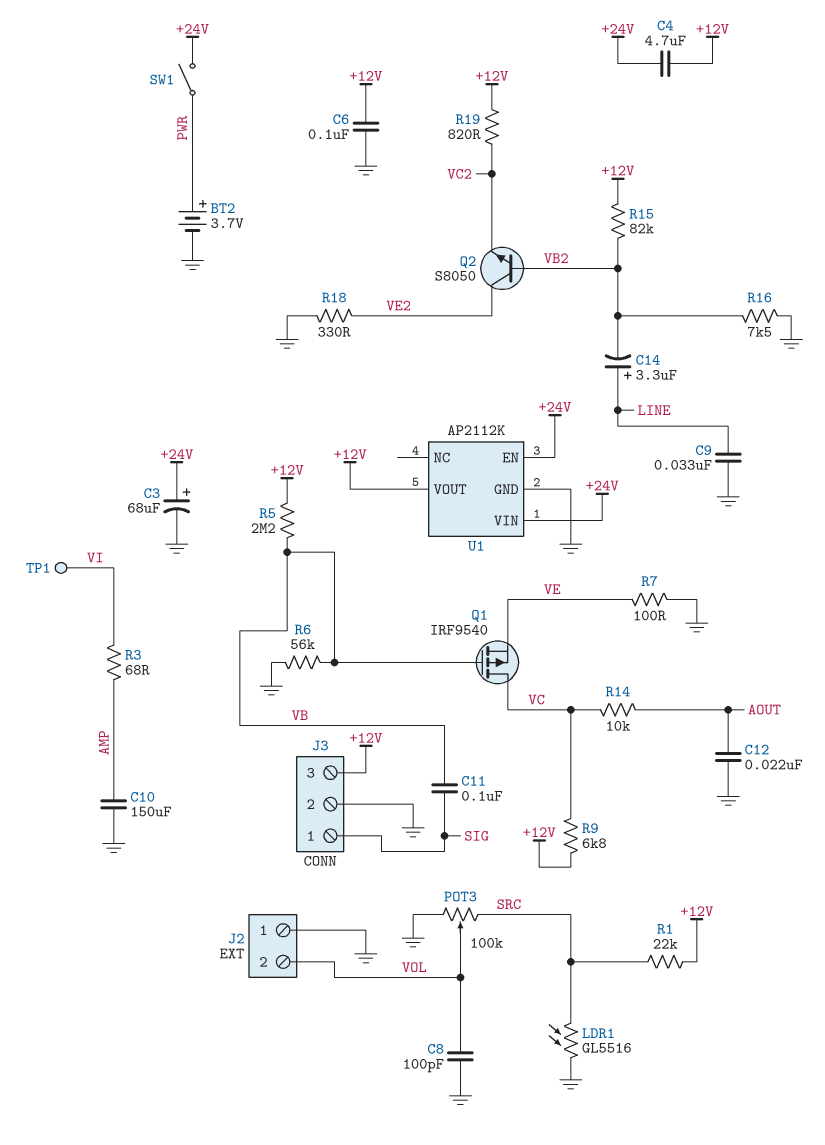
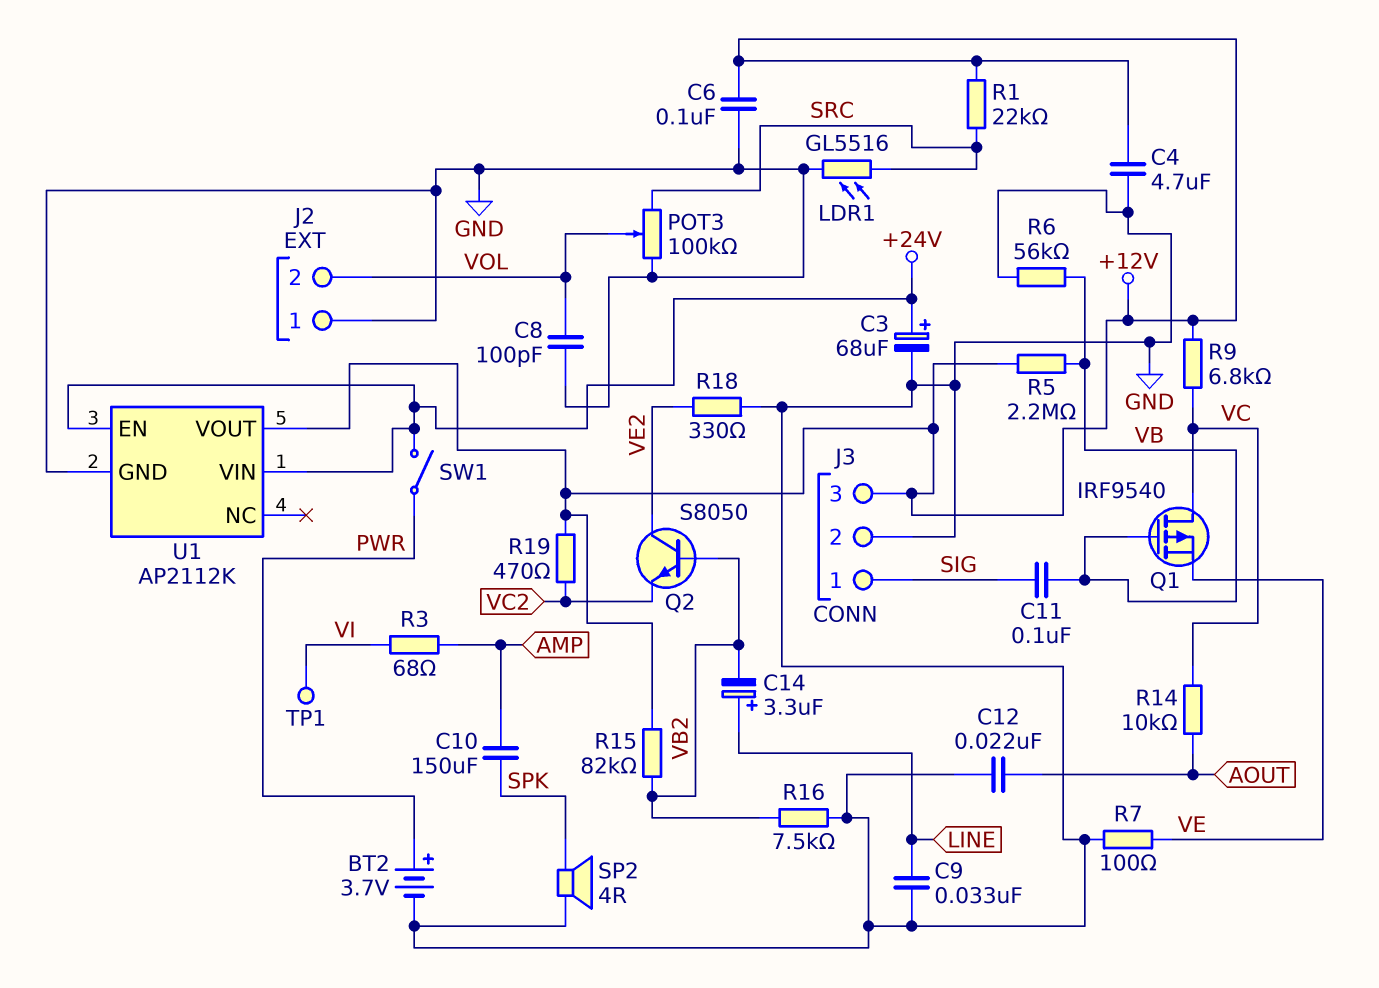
C4: 4.7uF (+12V, +24V) -> 4.7uF (+12V, GND)
C10: 150uF (AMP, GND) -> 150uF (AMP, SPK)
R19: 820 (+12V, VC2) -> 470 (+12V, VC2)
SP2: none -> speaker 4R (GND, SPK)

